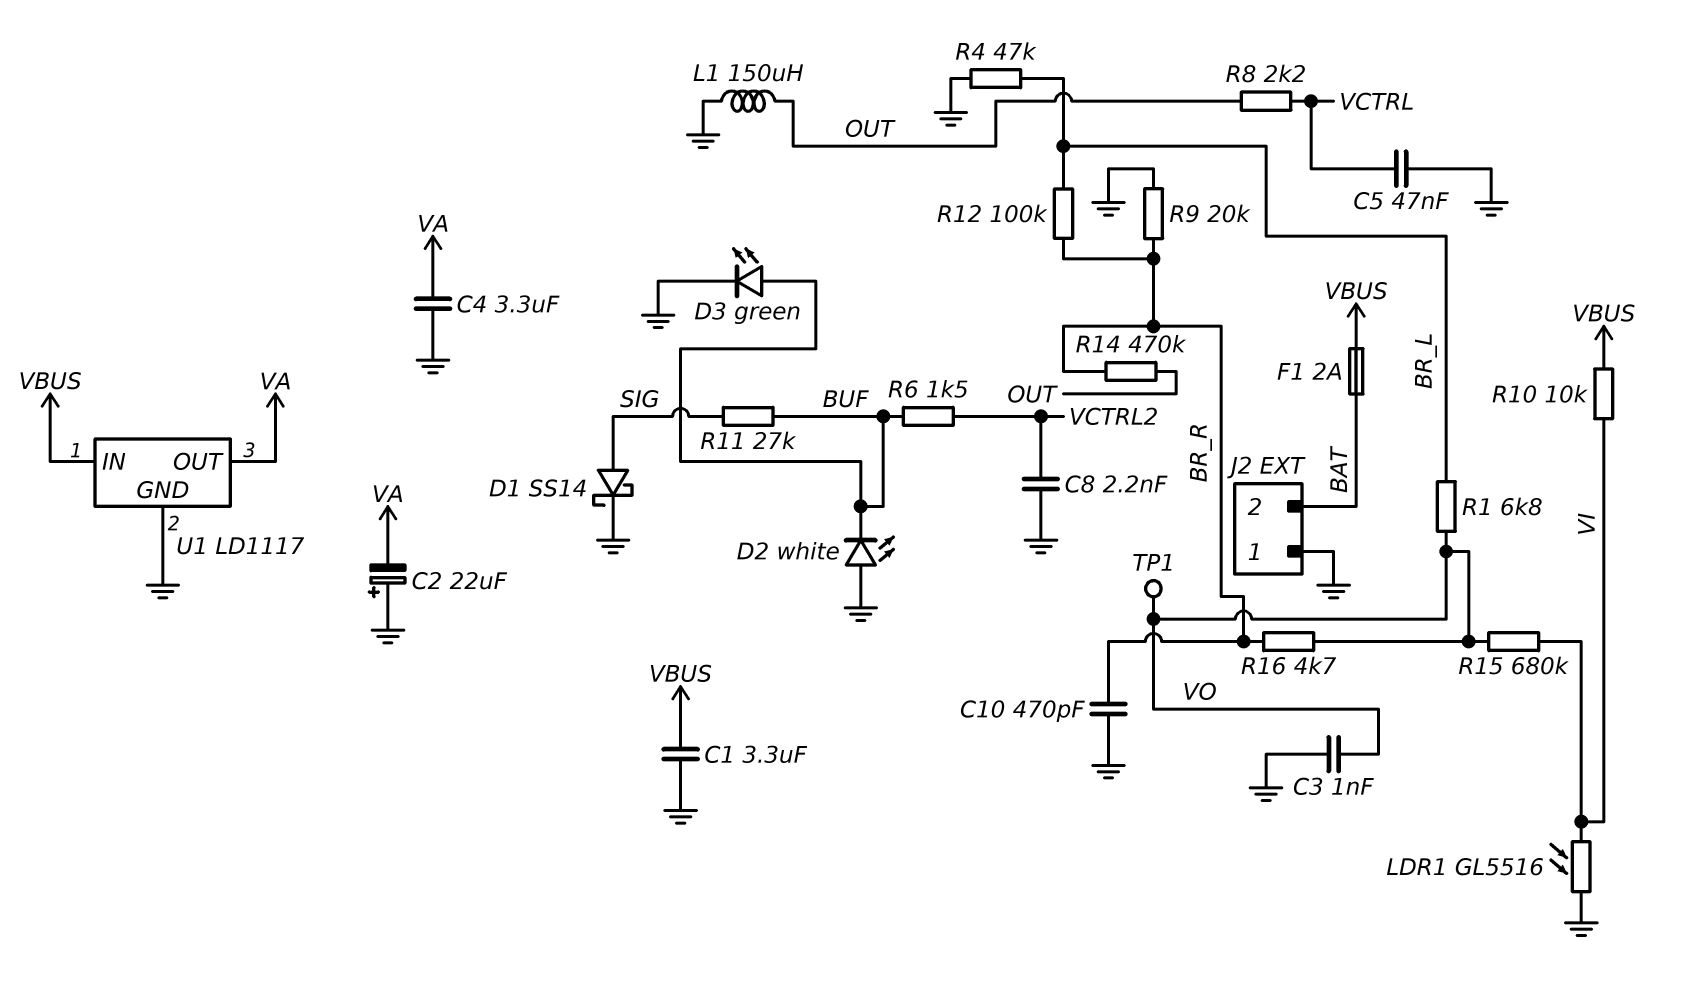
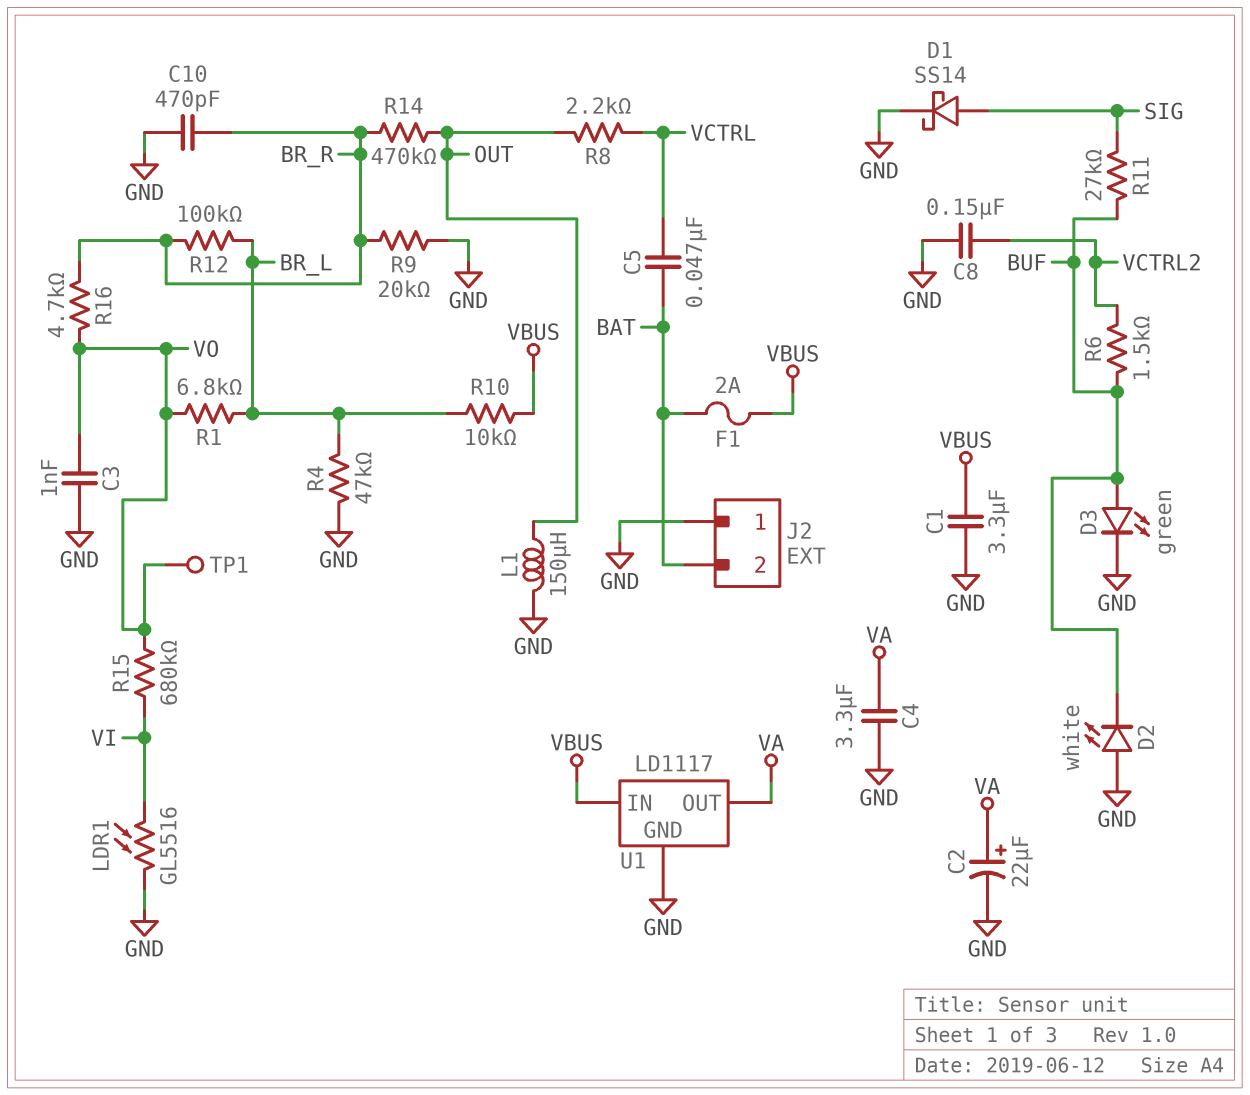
C2: 22uF (plus GND, minus VA) -> 22uF (plus VA, minus GND)
C5: 47nF (GND, VCTRL) -> 47nF (BAT, VCTRL)
C8: 2.2nF (GND, VCTRL2) -> 150nF (GND, VCTRL2)
R10: 10k (VBUS, VI) -> 10k (BR_L, VBUS)

